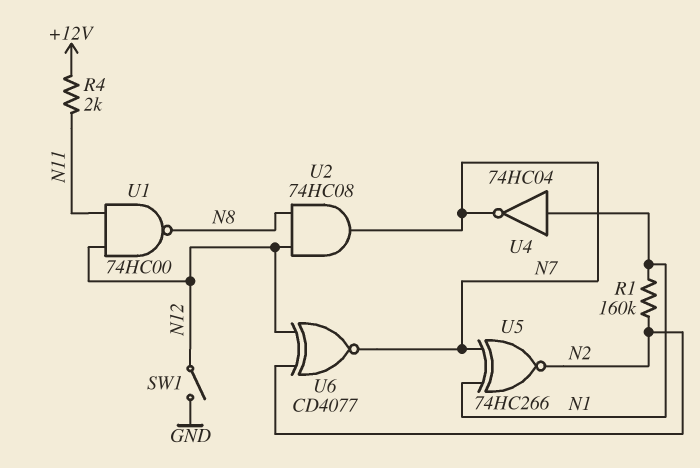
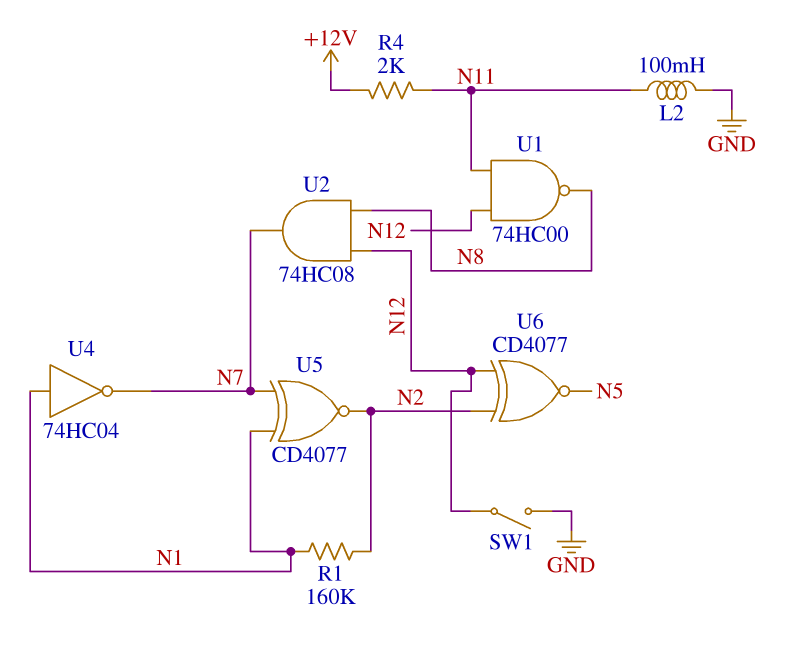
L2: none -> 100mH (GND, N11)
U5: XNOR 74HC266 (in N1, in N7, out N2) -> XNOR CD4077 (in N1, in N7, out N2)
U6: XNOR CD4077 (in N2, in N12, out N7) -> XNOR CD4077 (in N2, in N12, out N5)

